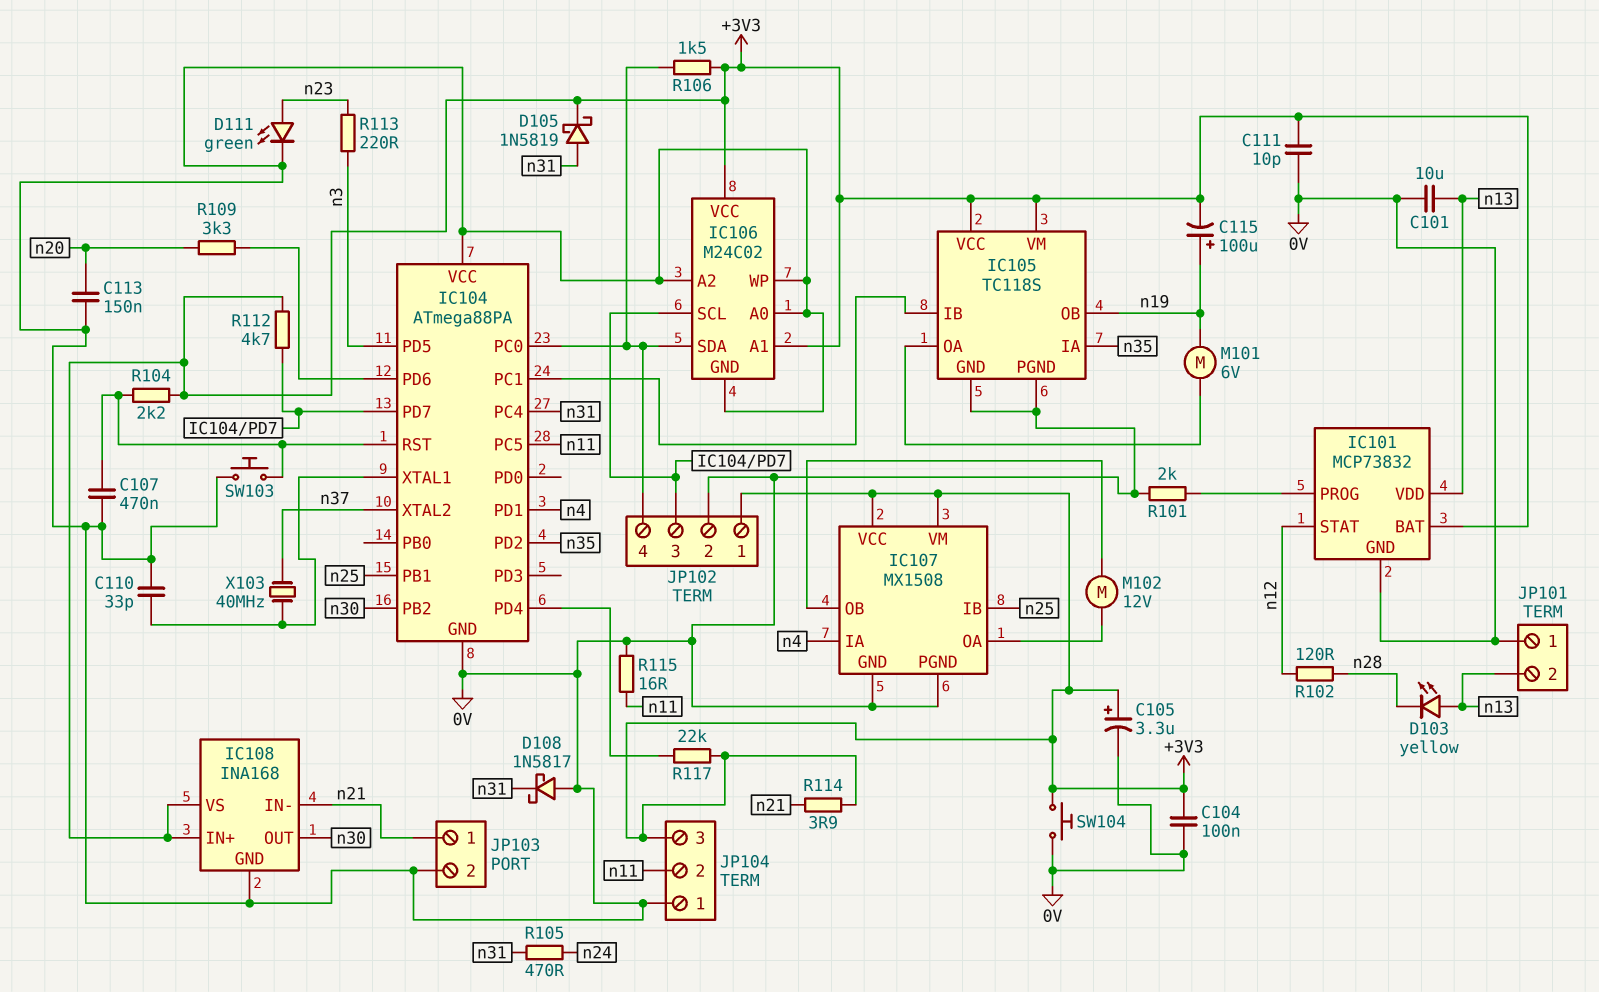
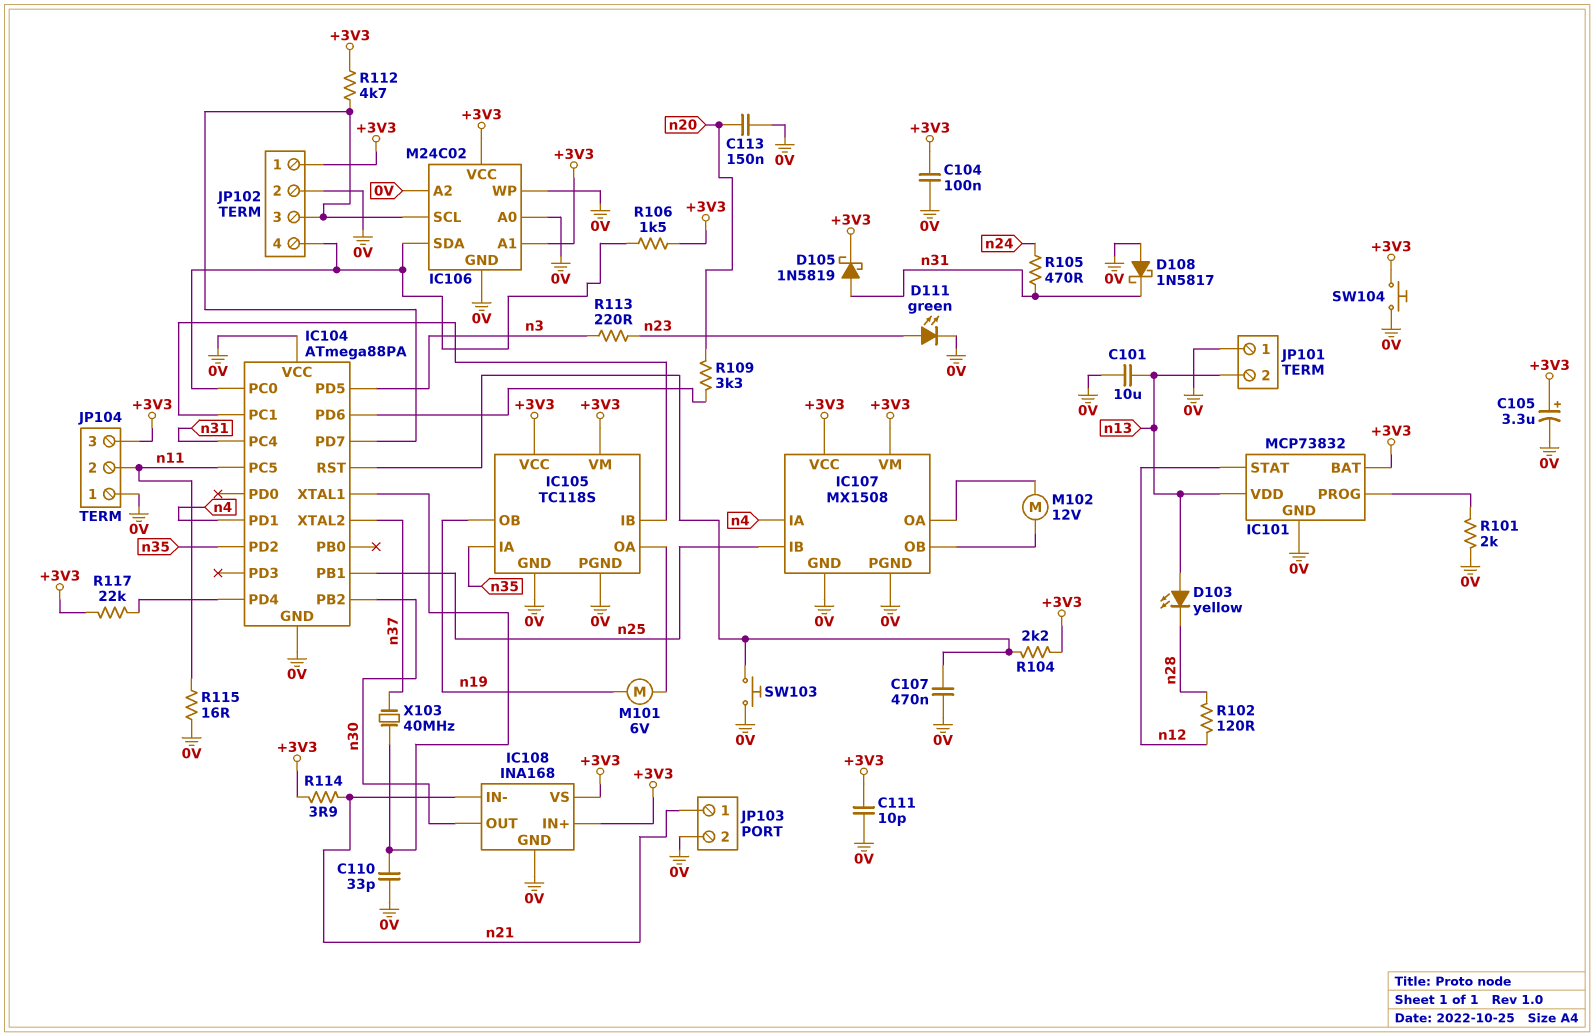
C115: 100uF (plus n19, minus +3V3) -> none

